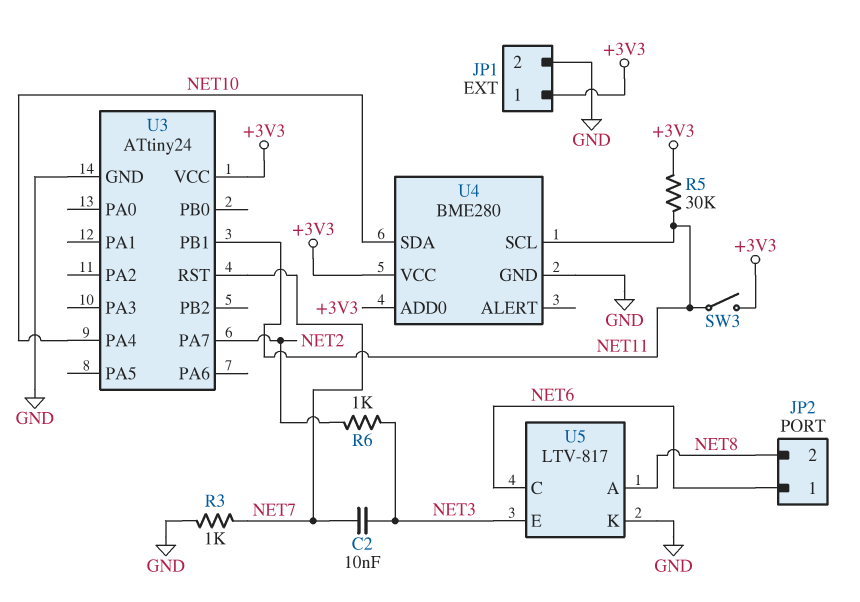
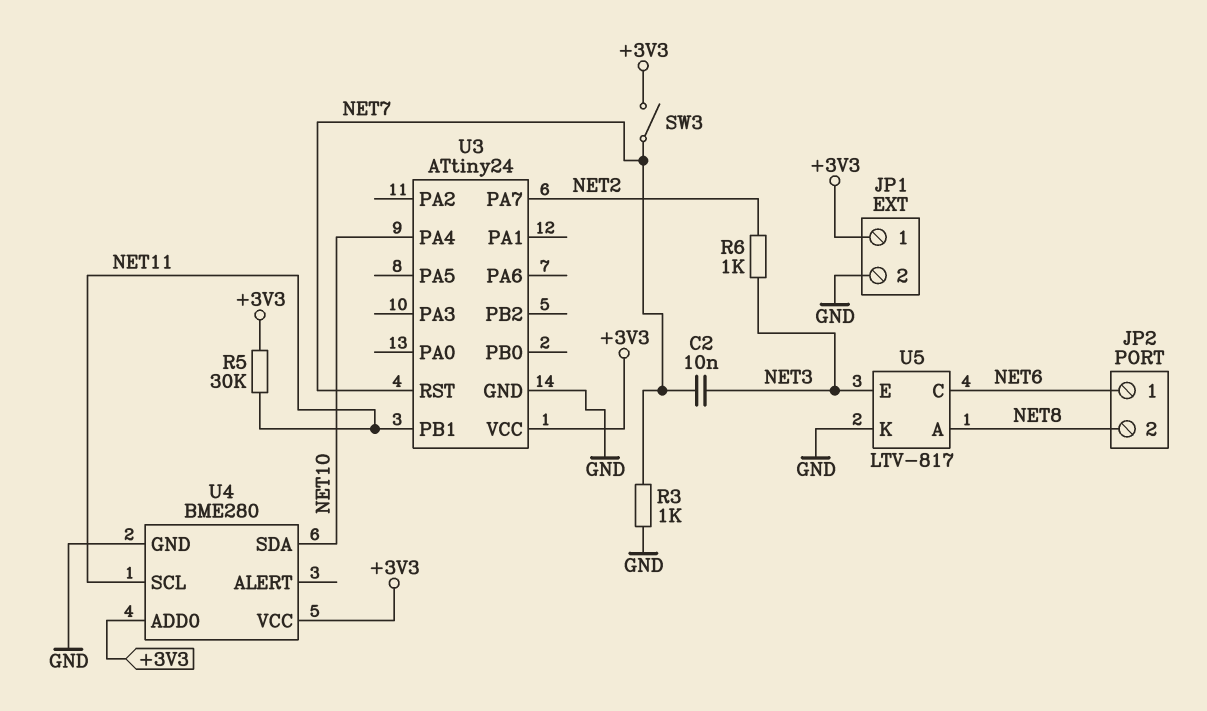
SW3: switch (+3V3, NET11) -> switch (+3V3, NET7)

